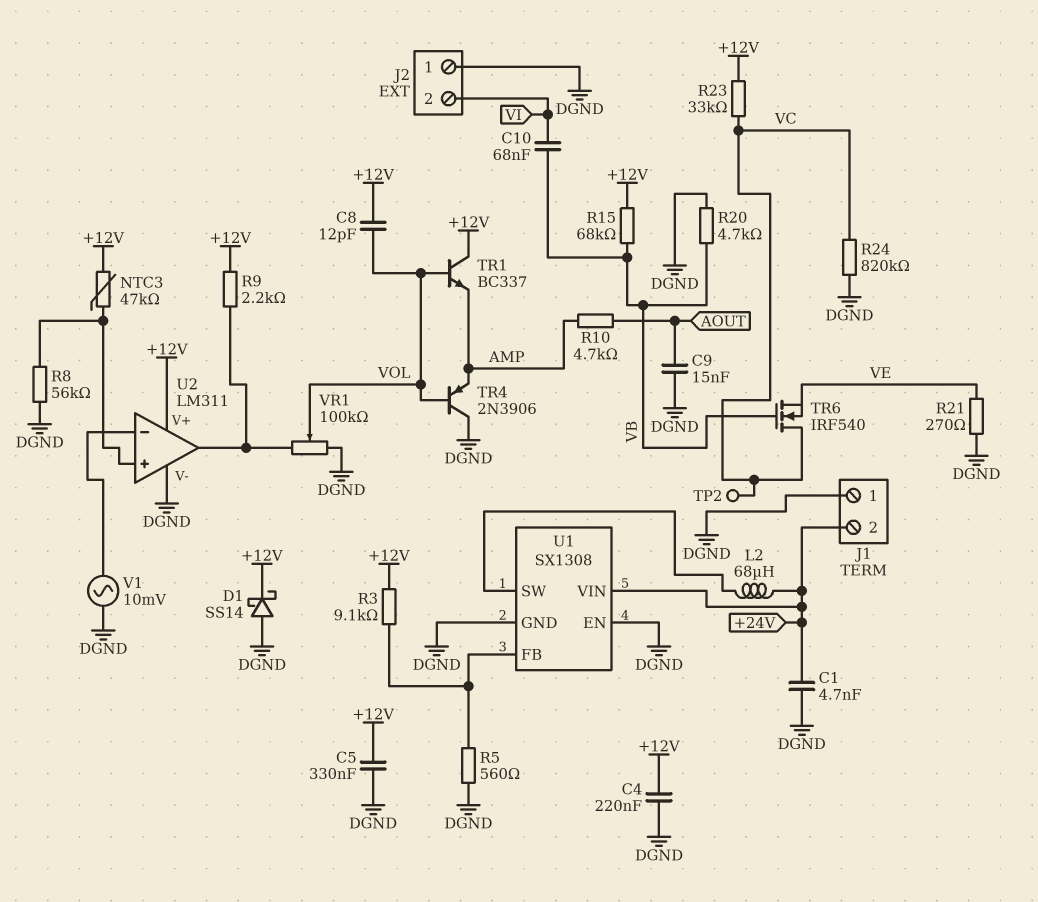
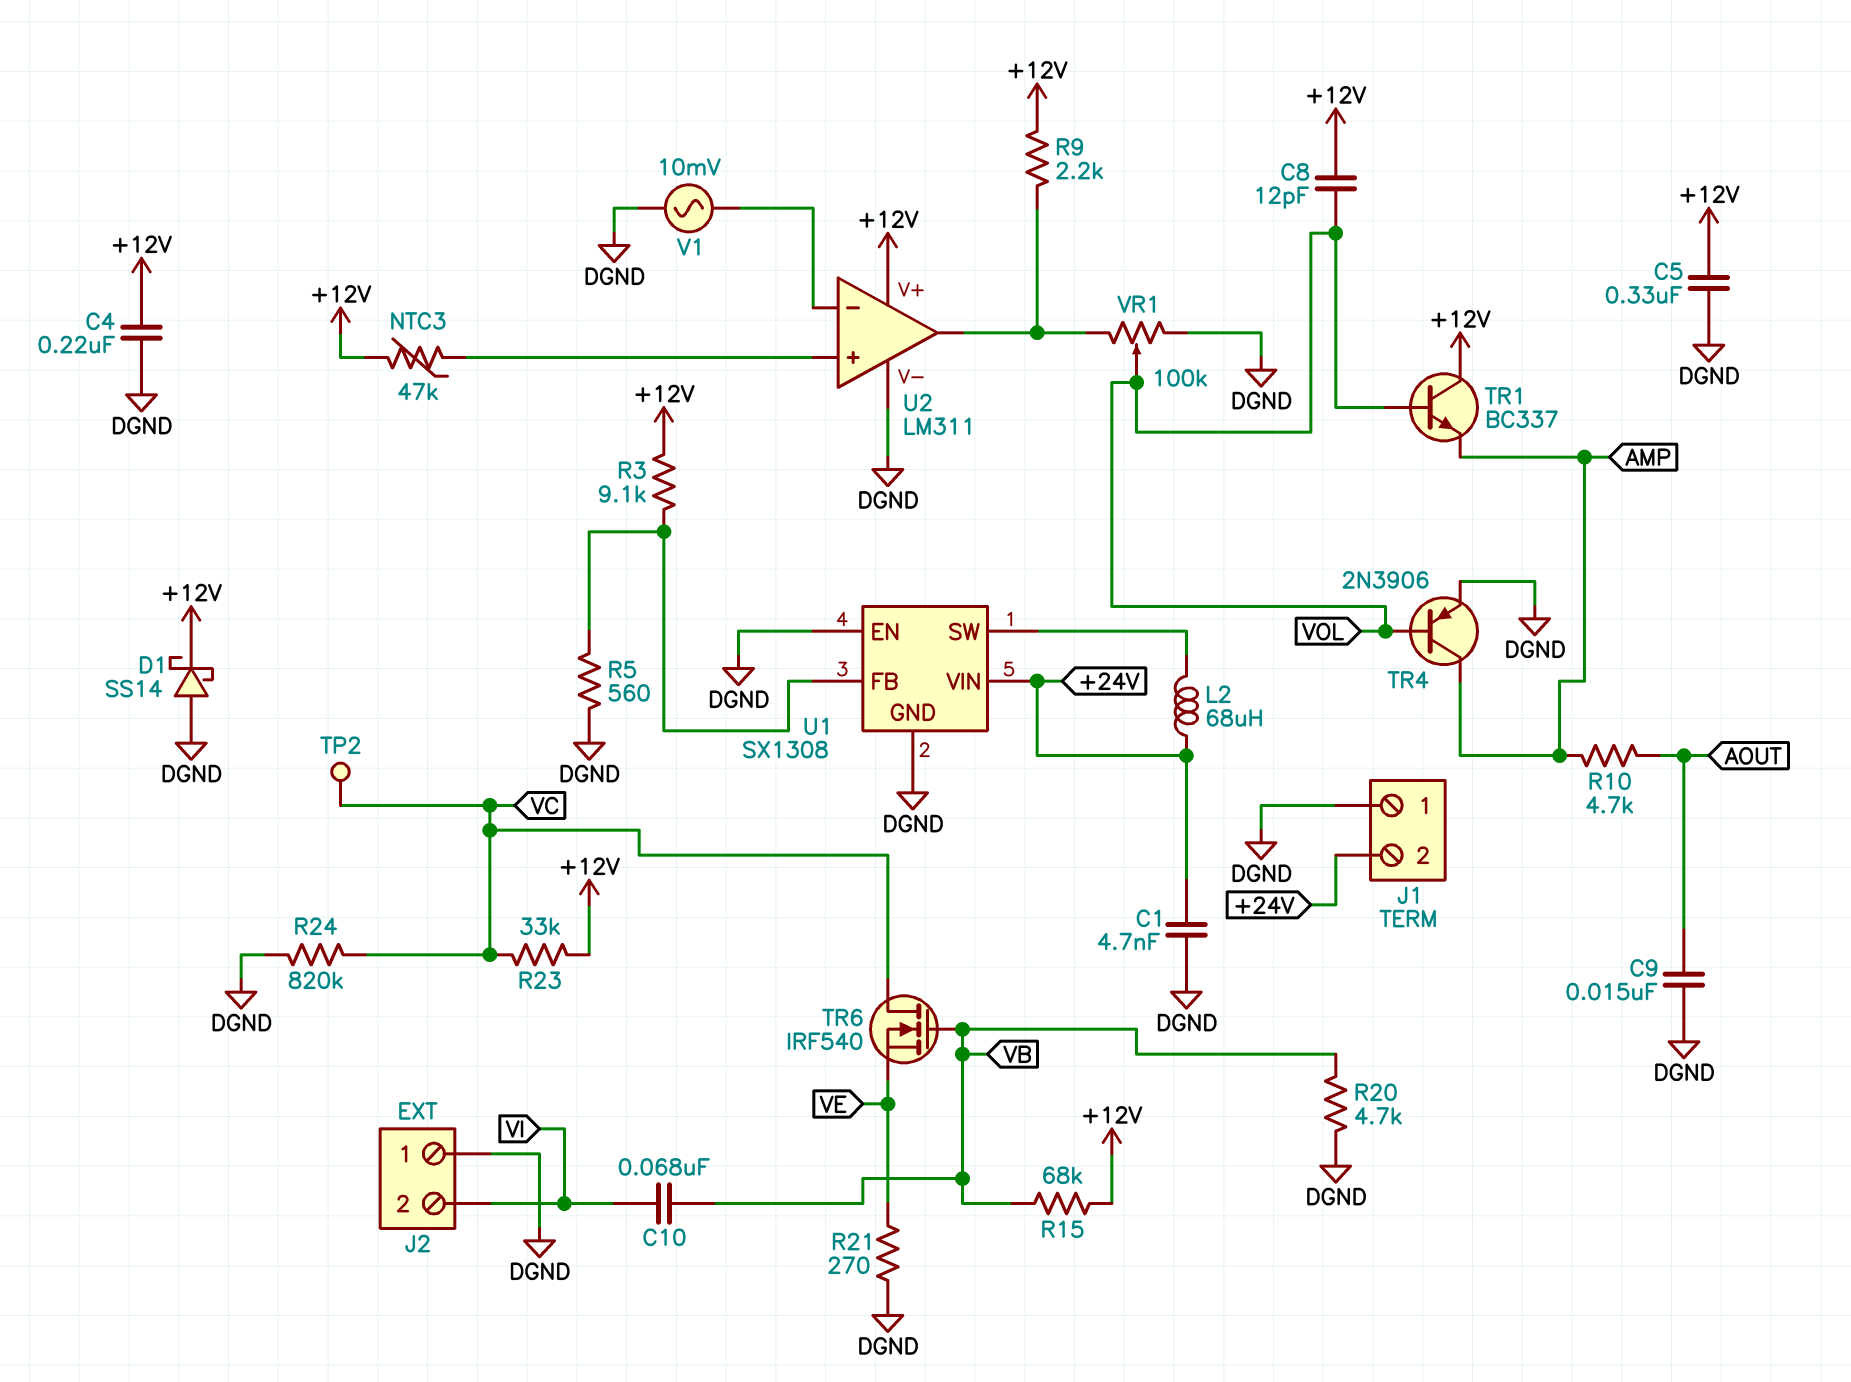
R8: 56k (DGND, U2/in+) -> none
TR4: PNP 2N3906 (B VOL, C DGND, E AMP) -> PNP 2N3906 (B VOL, C AMP, E DGND)

